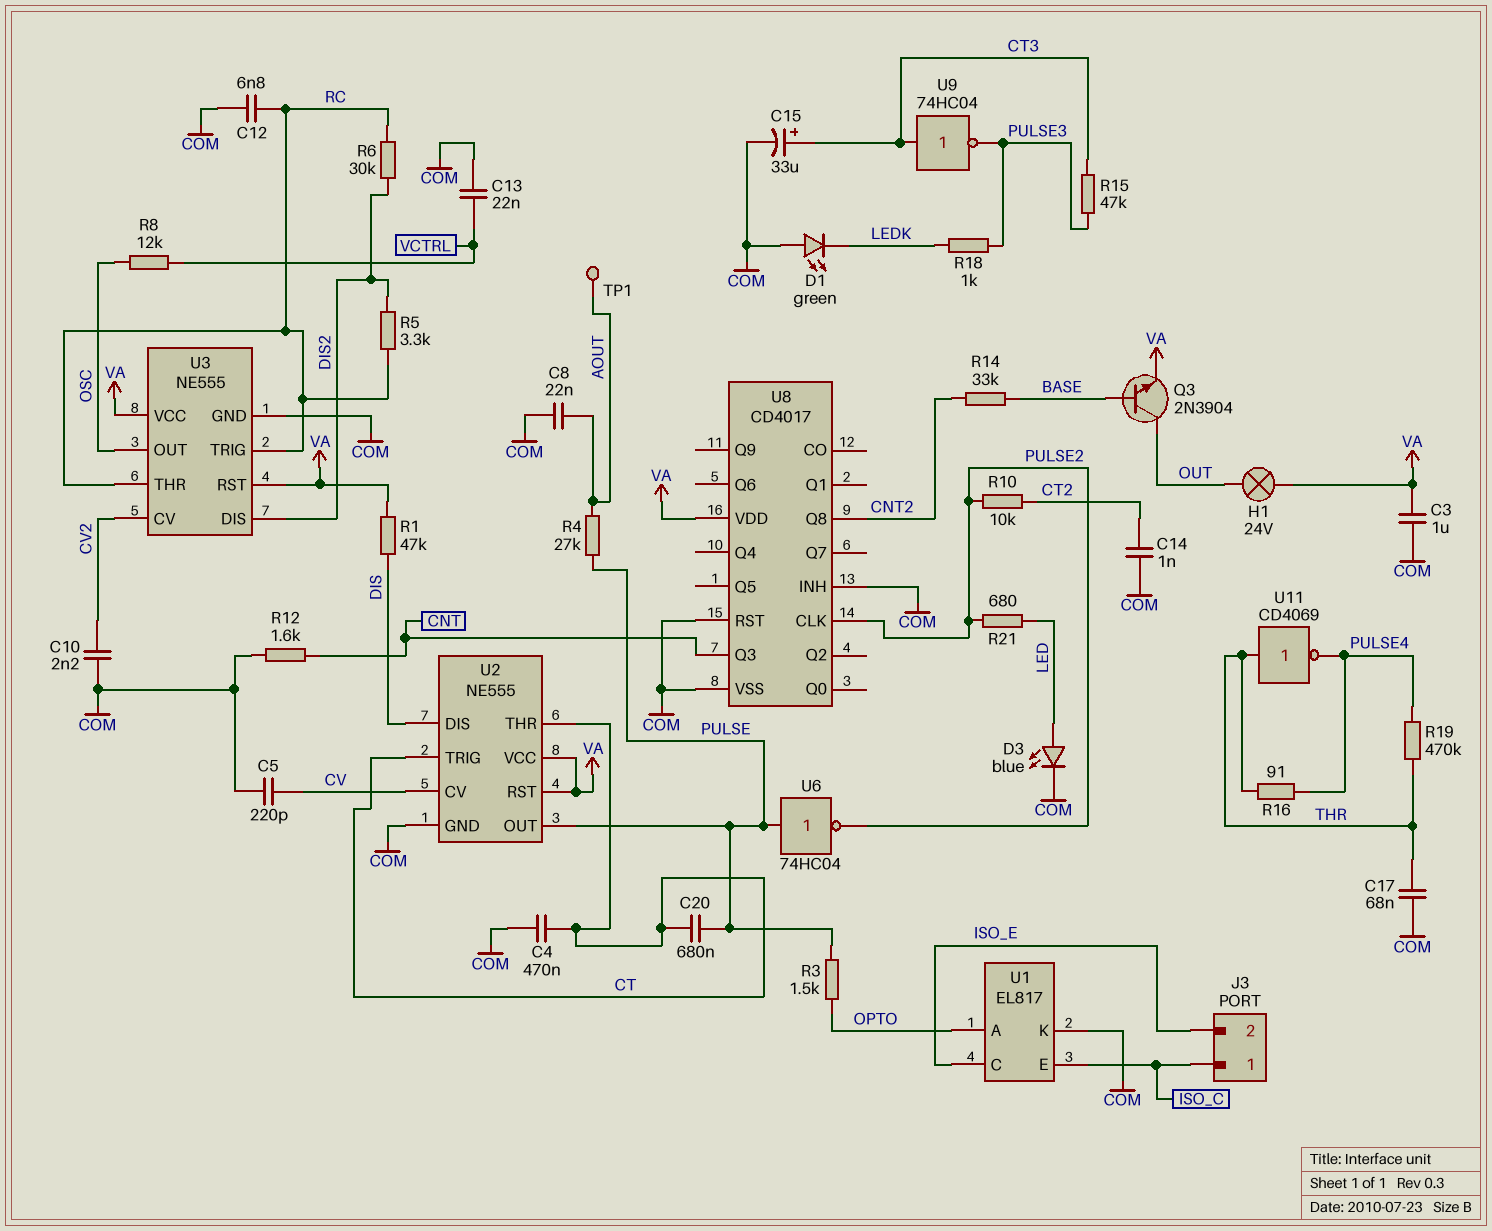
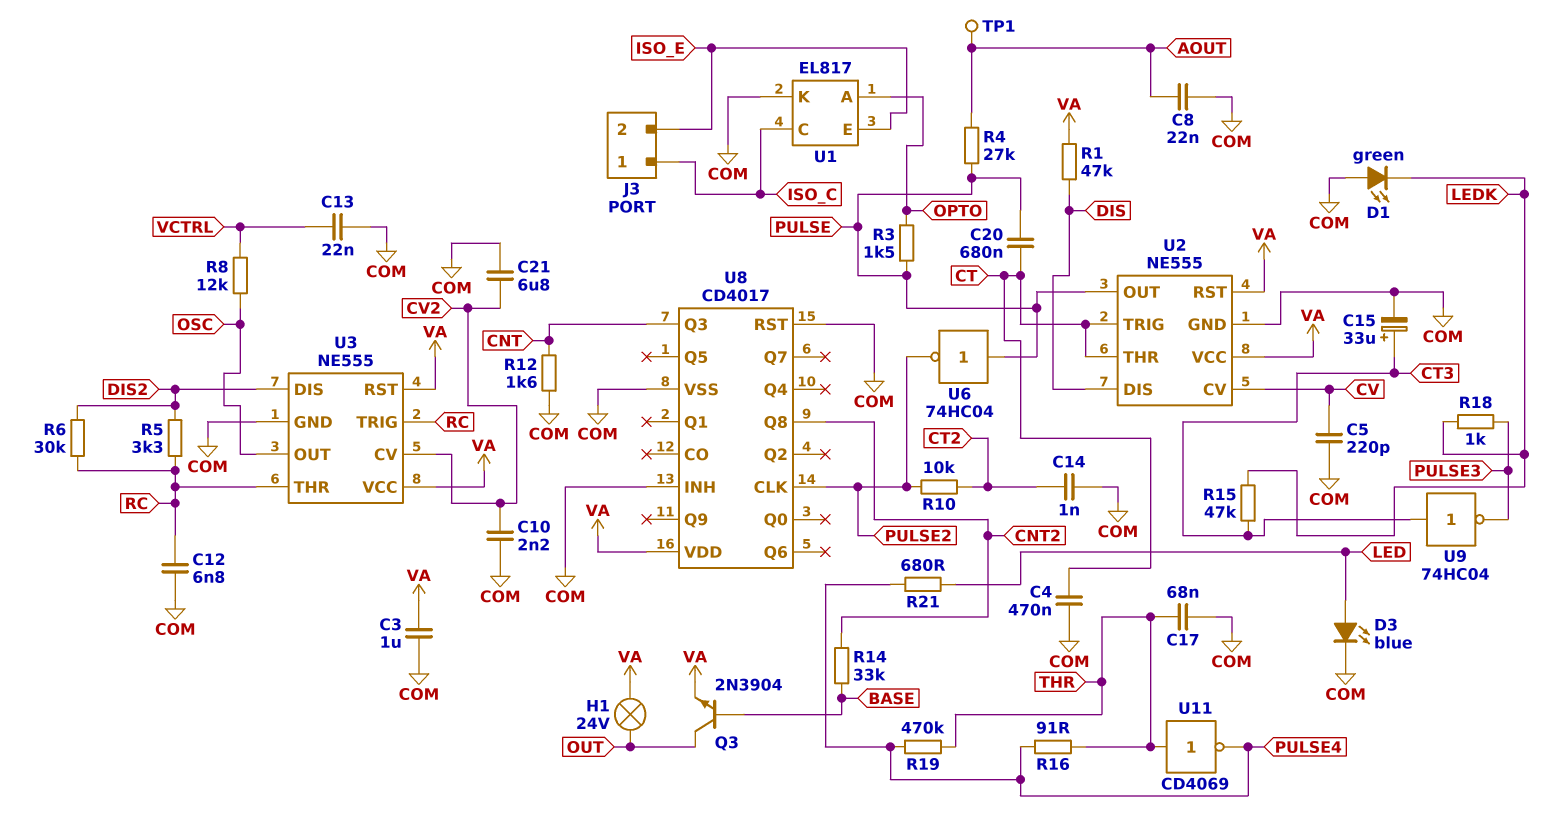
C21: none -> 6.8uF (COM, CV2)
R15: 47k (CT3, PULSE3) -> 47k (CT3, LEDK)
R21: 680 (LED, PULSE2) -> 680 (LED, PULSE4)
U1 pin C: ISO_E -> ISO_C
U1 pin E: ISO_C -> ISO_E

